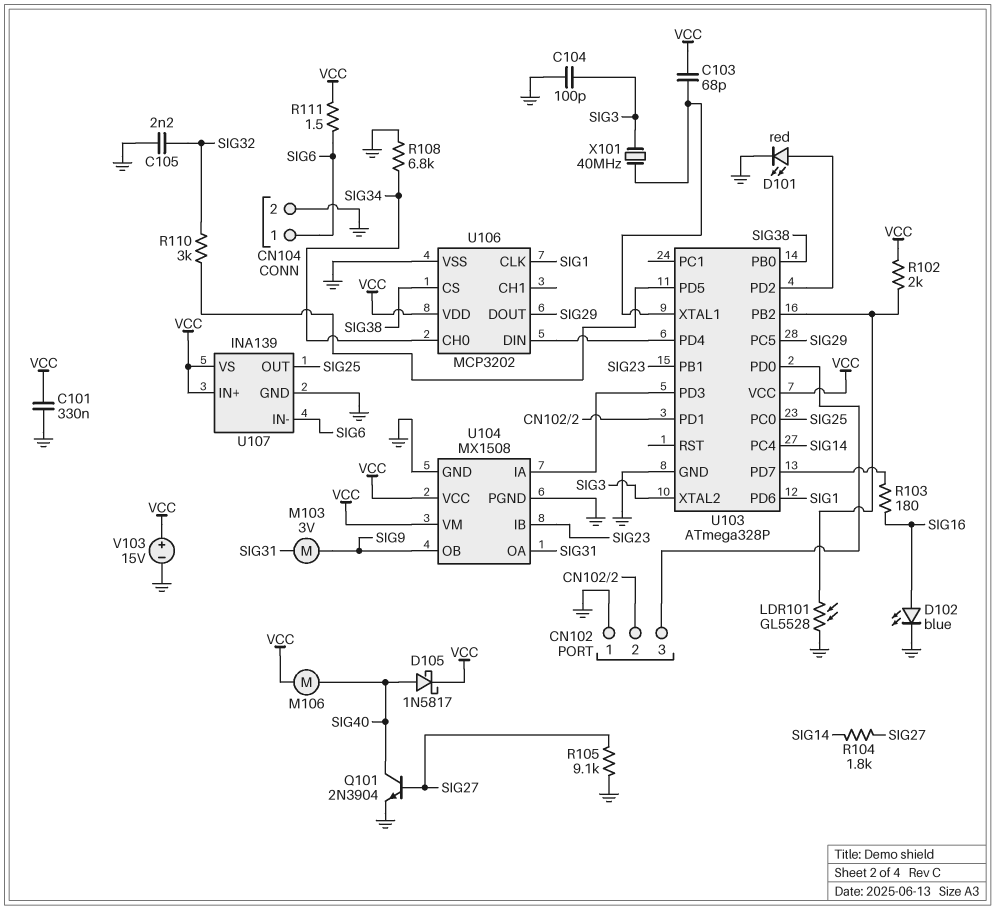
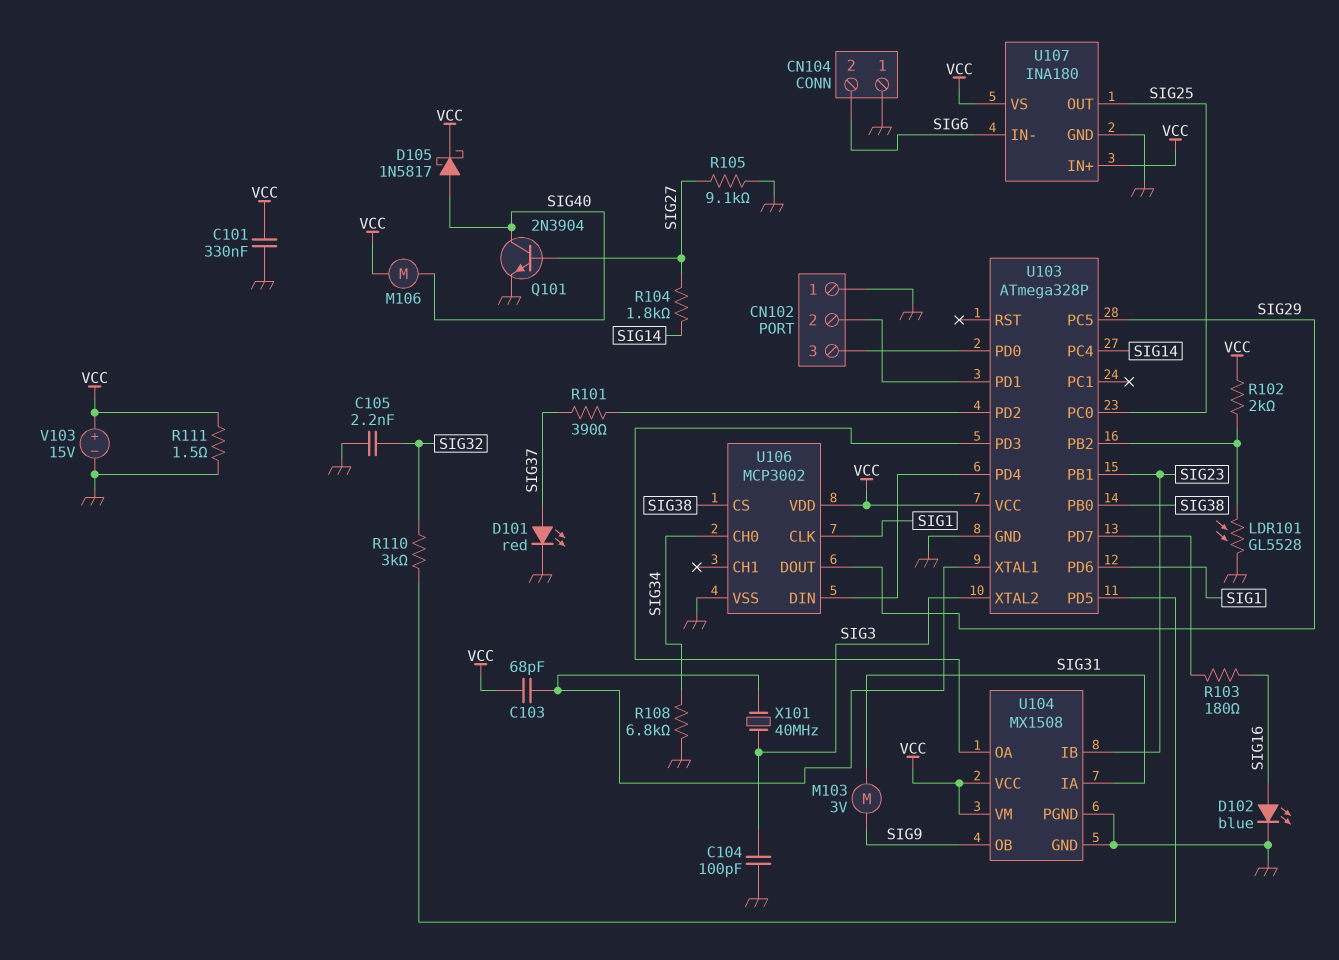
CN104 pin 1: SIG6 -> GND
CN104 pin 2: GND -> SIG6
D101: LED red (A U103/PD2, K GND) -> LED red (A SIG37, K GND)
R101: none -> 390 (SIG37, U103/PD2)
R111: 1.5 (SIG6, VCC) -> 1.5 (GND, VCC)
U104 pin IA: U103/PD3 -> SIG31
U104 pin OA: SIG31 -> U103/PD3
U106: MCP3202 -> MCP3002
U107: INA139 -> INA180

